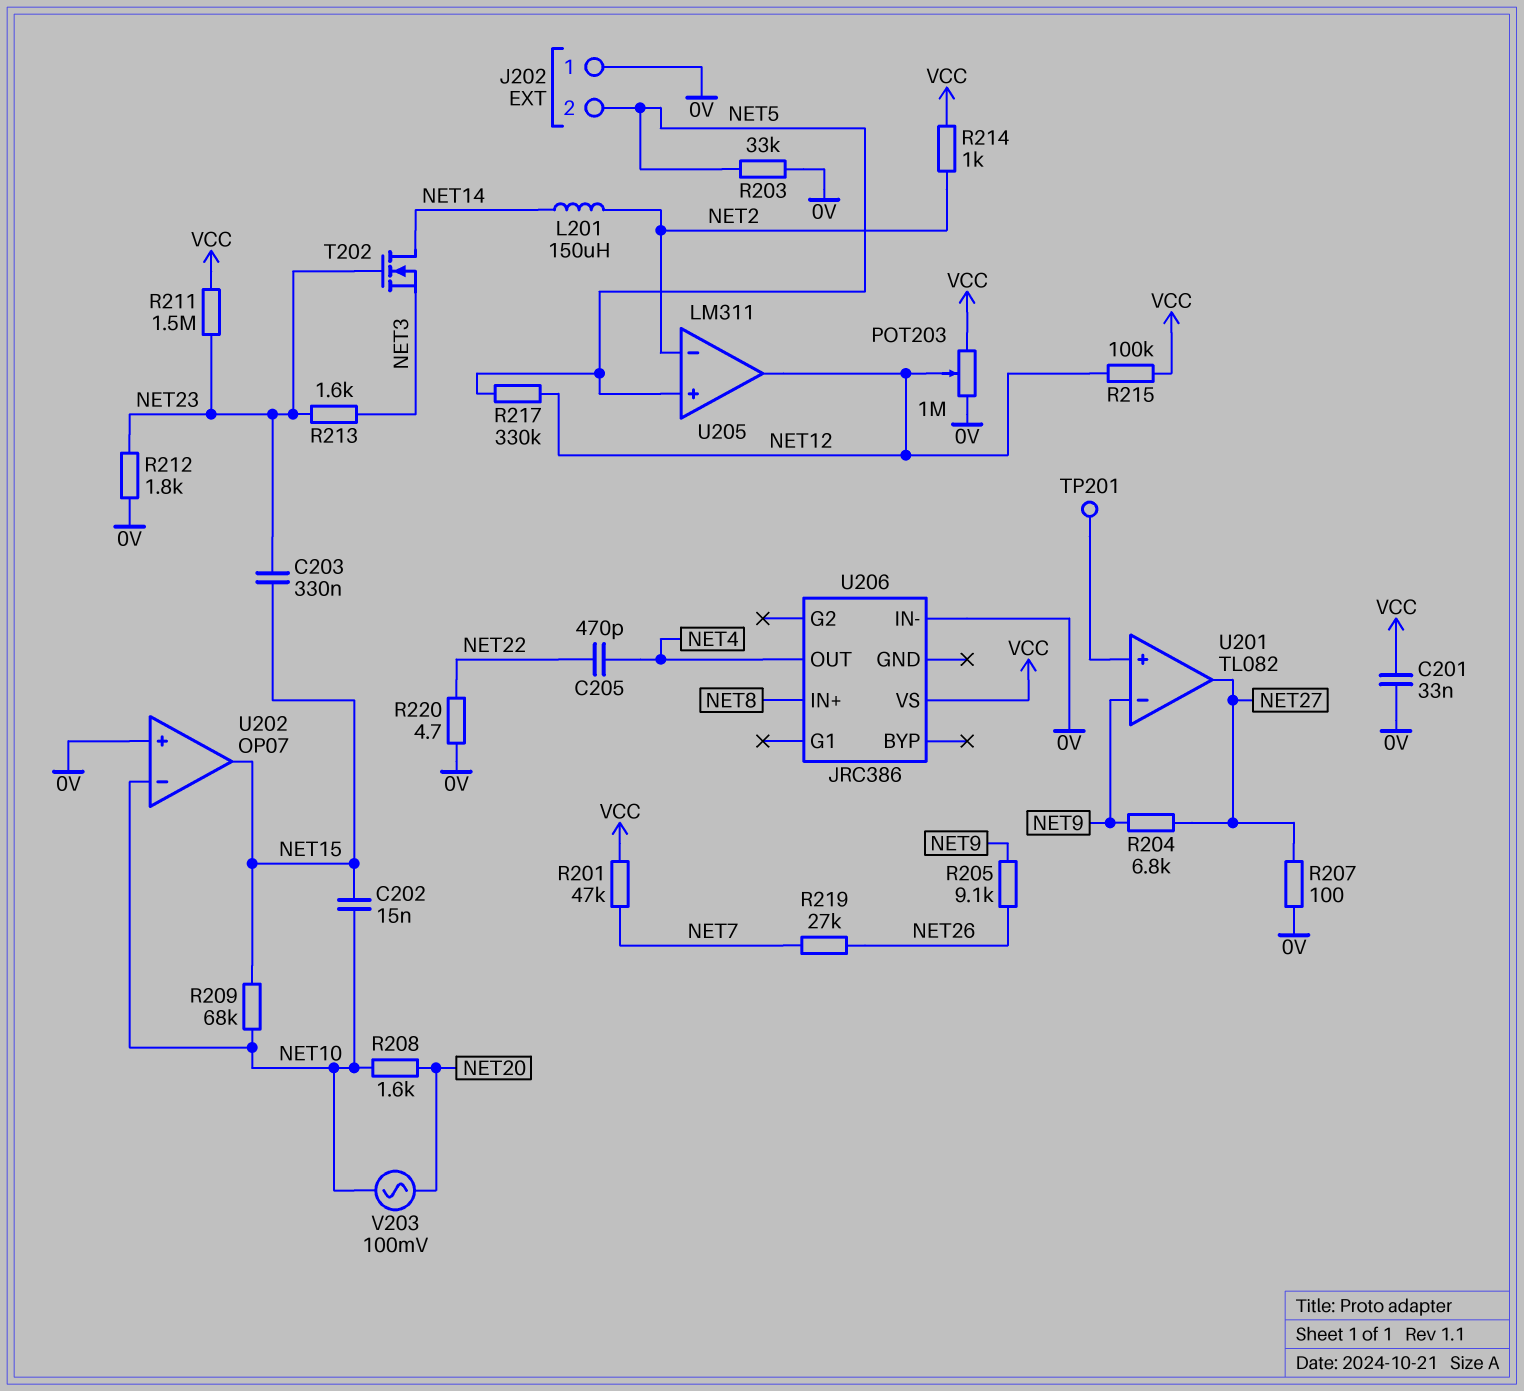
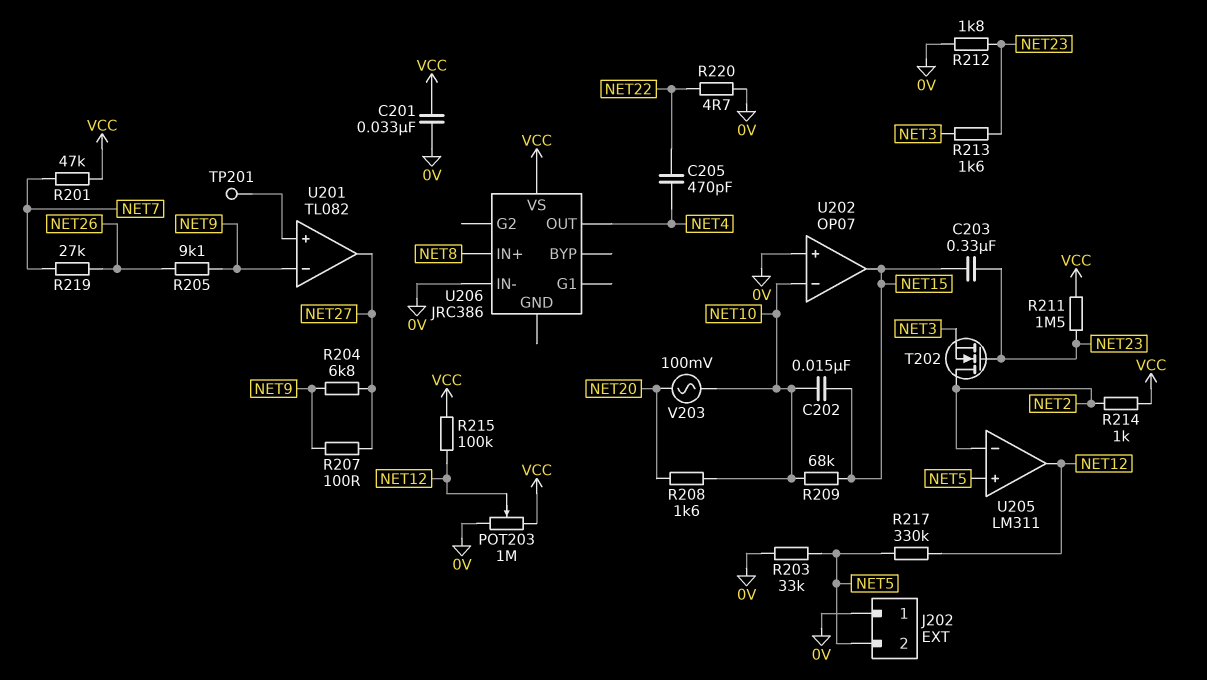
L201: 150uH (NET2, NET14) -> none
R207: 100 (0V, NET27) -> 100 (NET9, NET27)
T202: NMOS (G NET23, D NET14, S NET3) -> NMOS (G NET23, D NET2, S NET3)

